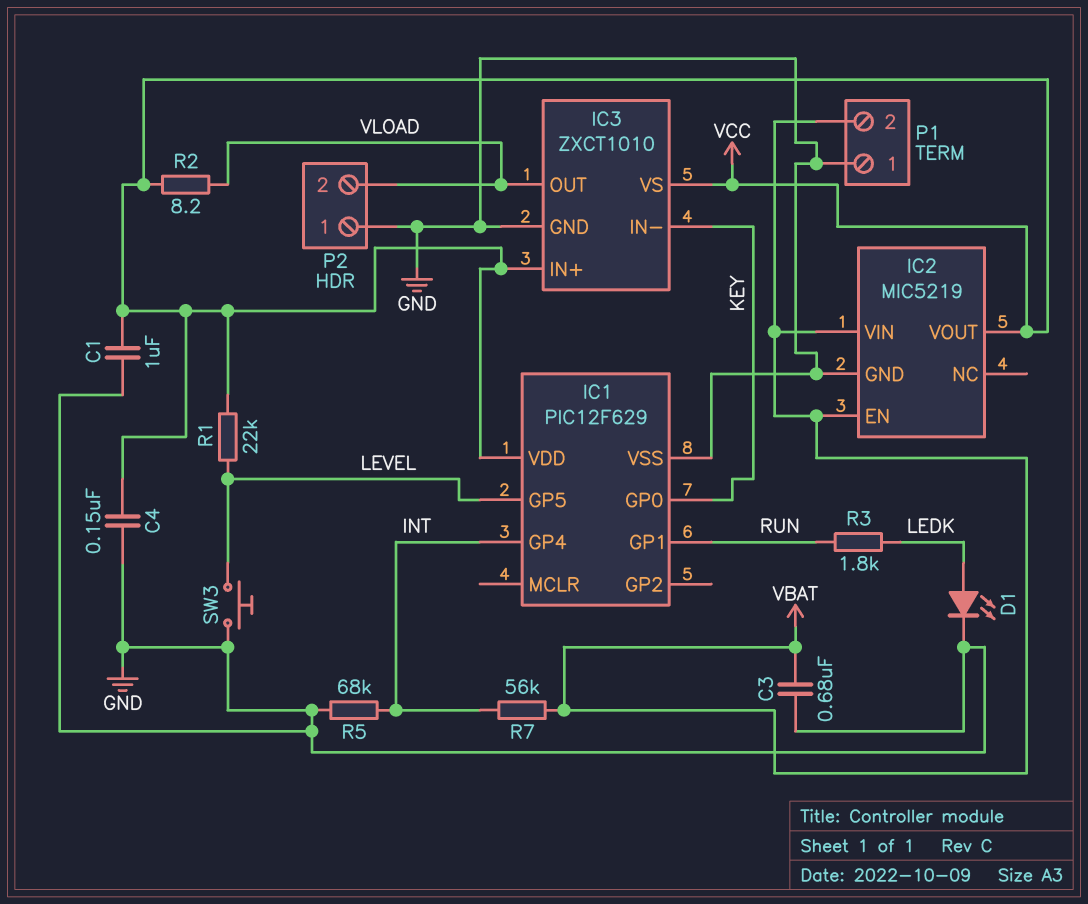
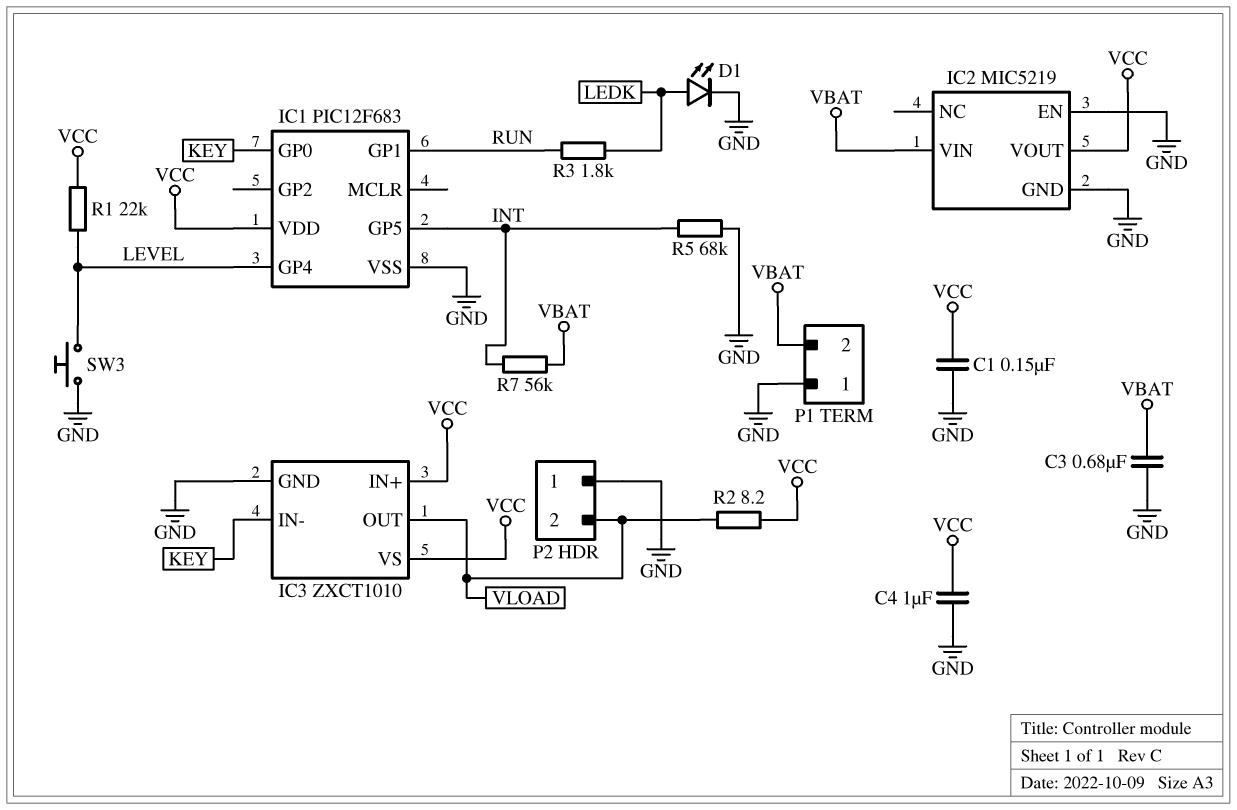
C1: 1uF (GND, VCC) -> 150nF (GND, VCC)
C4: 150nF (GND, VCC) -> 1uF (GND, VCC)
IC1: PIC12F629 -> PIC12F683
IC1 pin GP4: INT -> LEVEL
IC1 pin GP5: LEVEL -> INT
IC2 pin EN: VBAT -> GND

